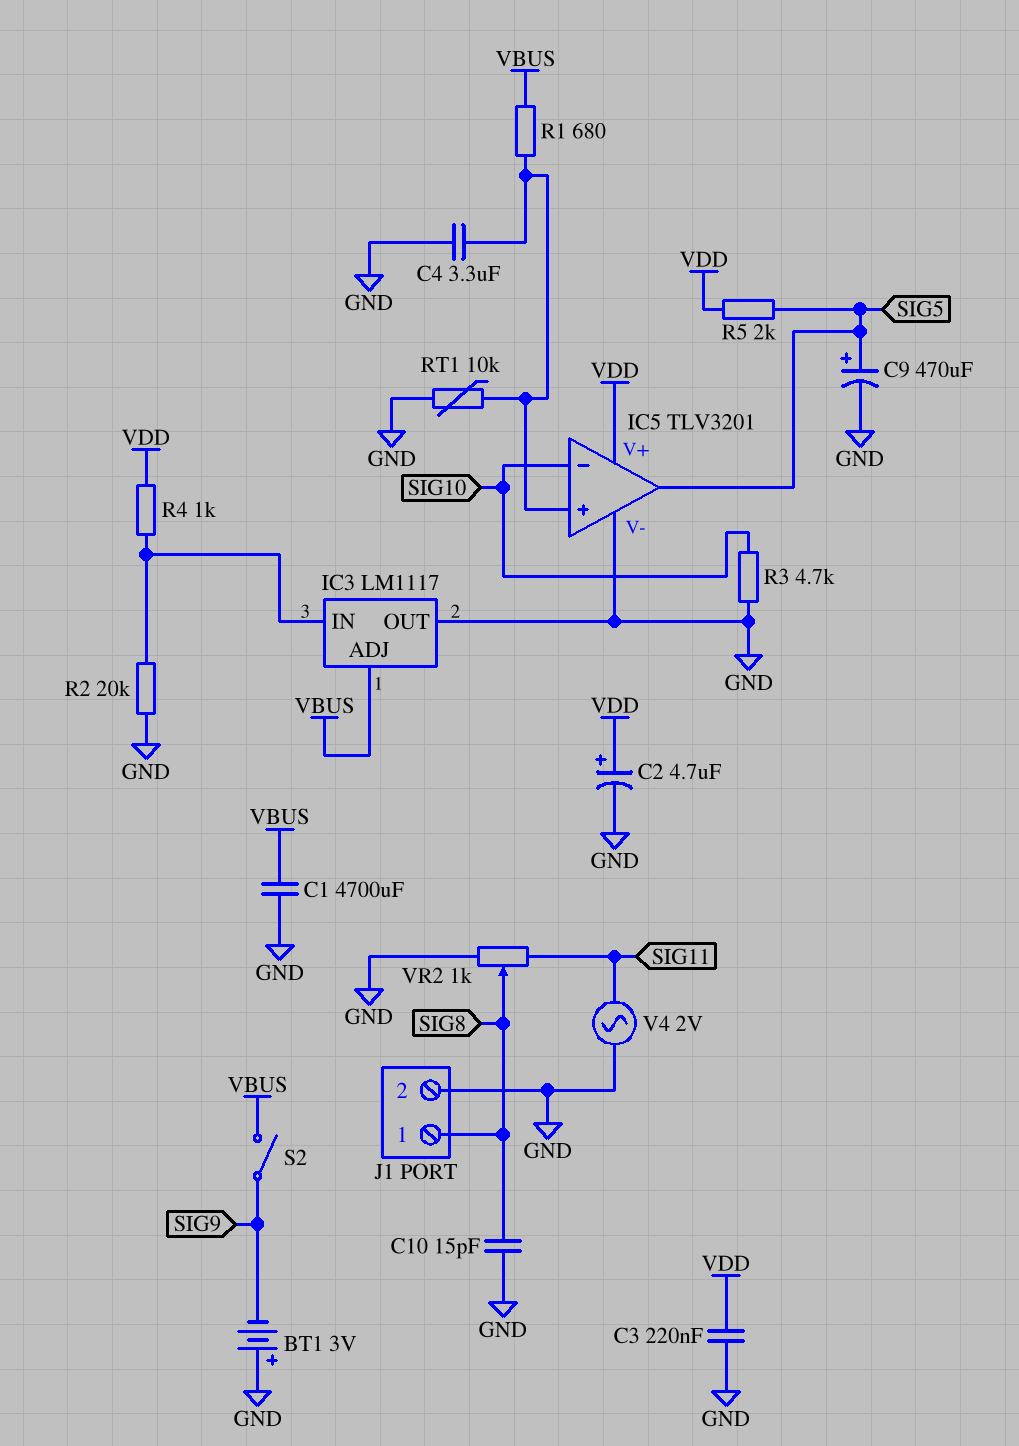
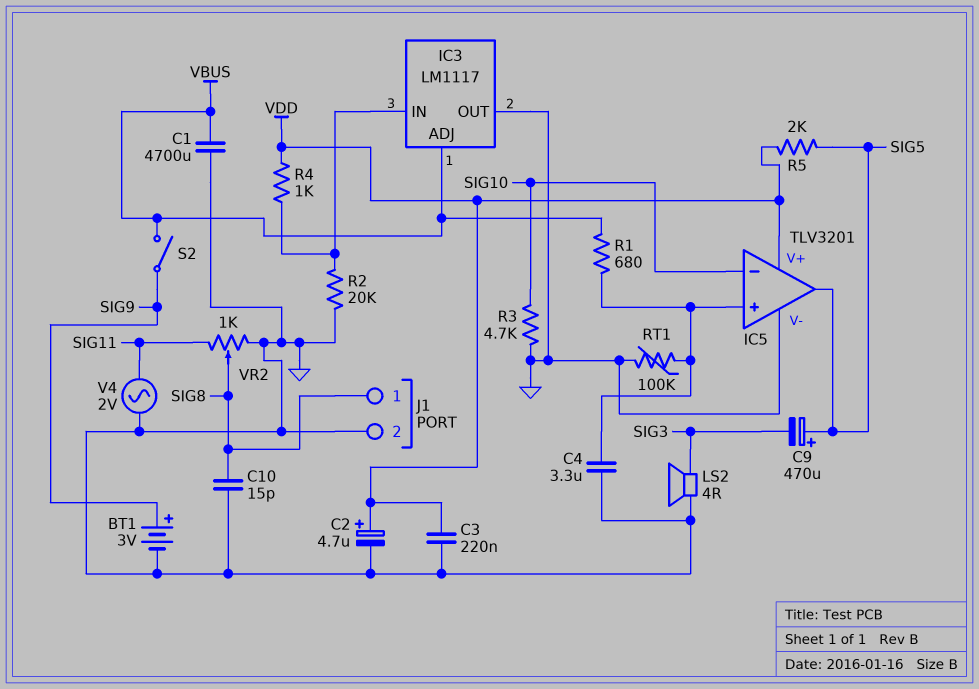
BT1: 3V (plus GND, minus SIG9) -> 3V (plus SIG9, minus GND)
C9: 470uF (plus SIG5, minus GND) -> 470uF (plus SIG5, minus SIG3)
LS2: none -> speaker 4R (GND, SIG3)
RT1: 10k (GND, IC5/in+) -> 100k (GND, IC5/in+)

